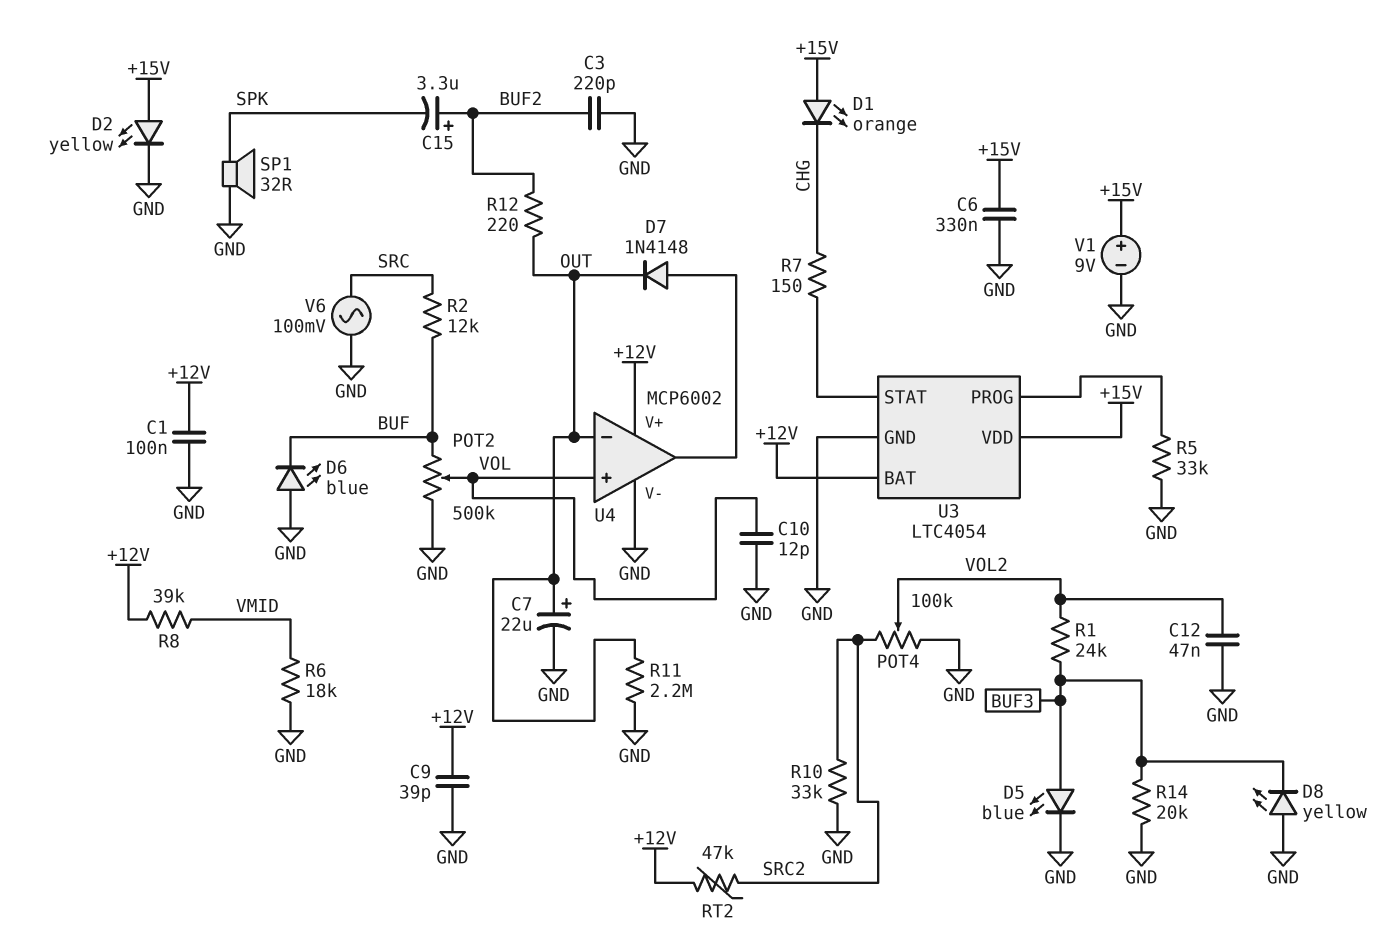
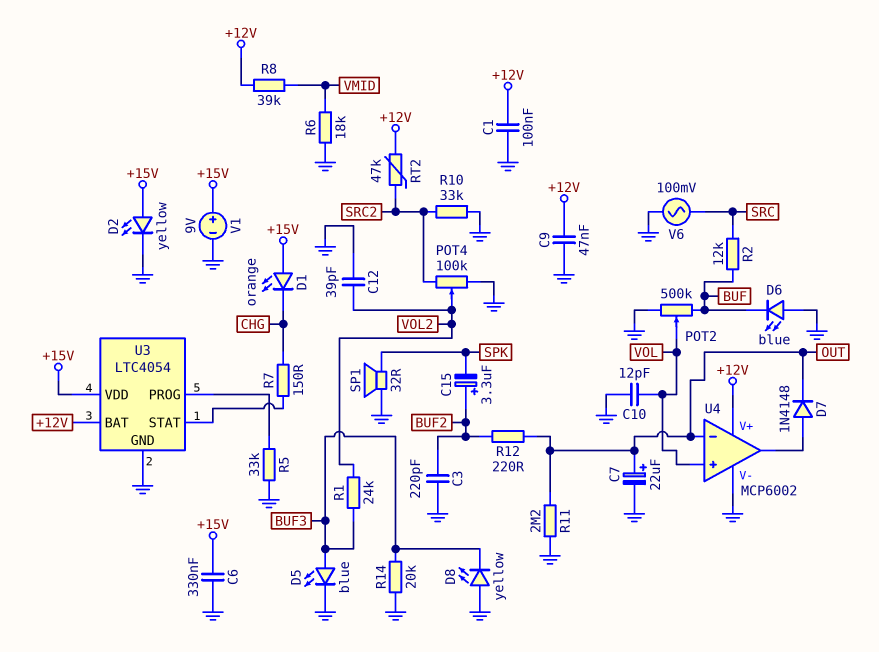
C9: 39pF (+12V, GND) -> 47nF (+12V, GND)
C12: 47nF (GND, VOL2) -> 39pF (GND, VOL2)

